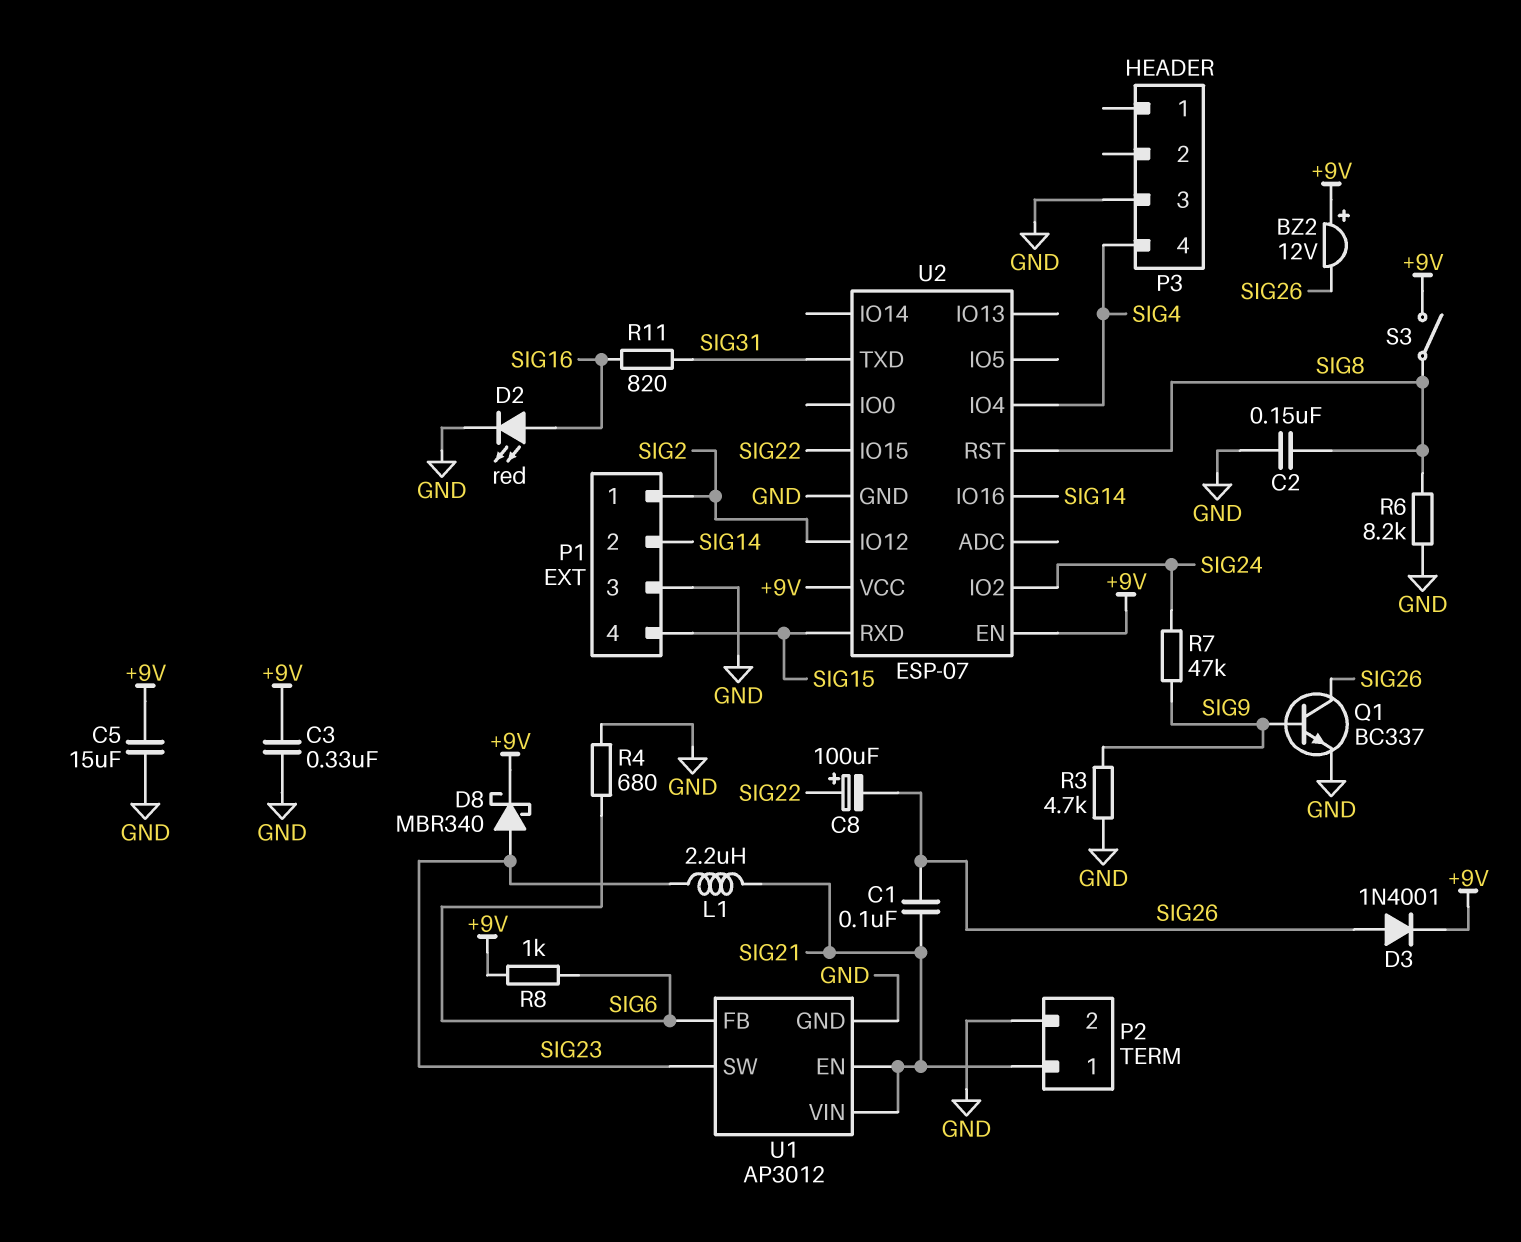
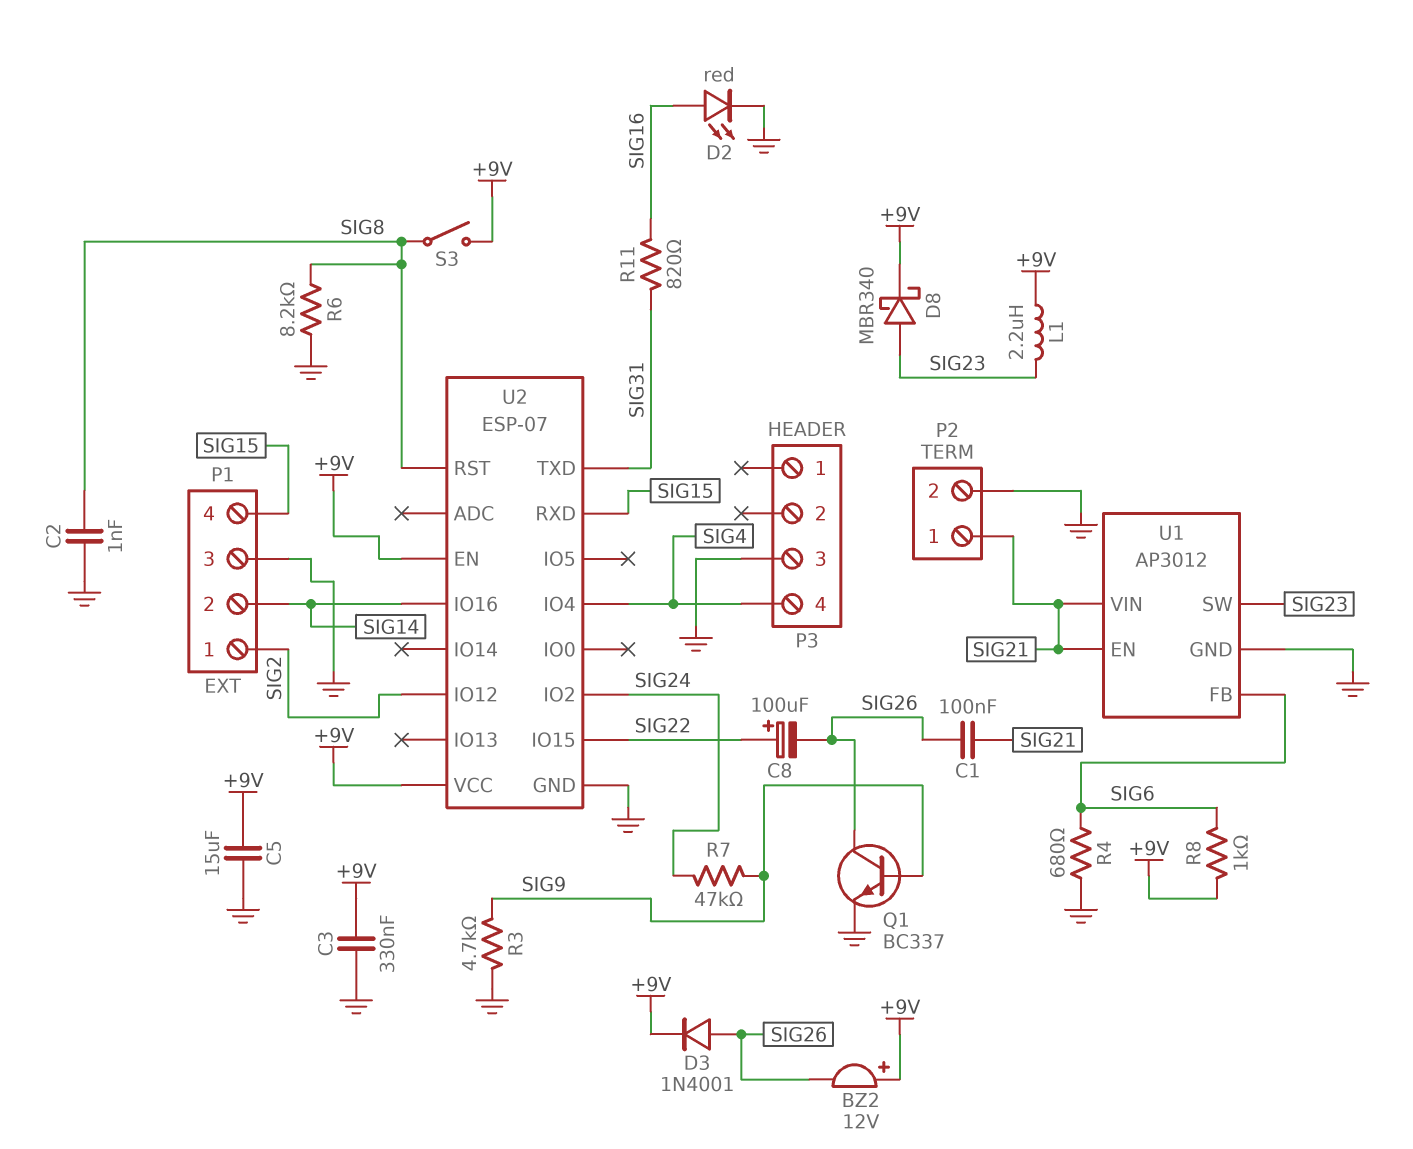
C2: 150nF (GND, SIG8) -> 1nF (GND, SIG8)
L1: 2.2uH (SIG21, SIG23) -> 2.2uH (+9V, SIG23)

